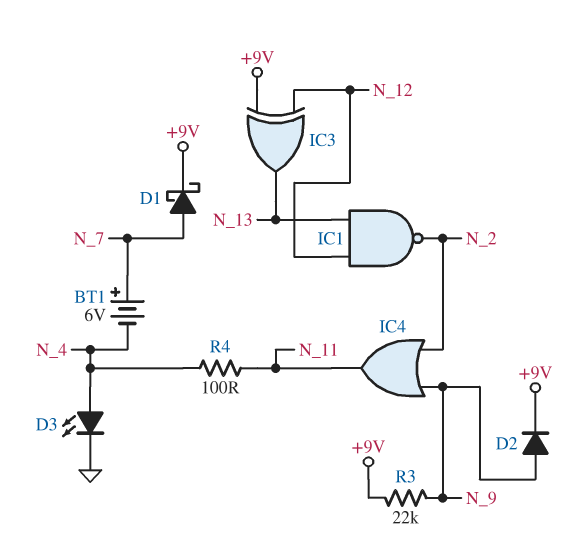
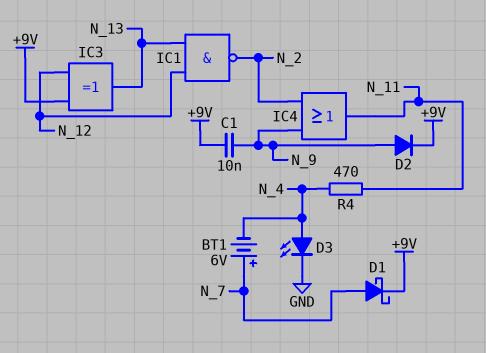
C1: none -> 10nF (+9V, N_9)
R3: 22k (+9V, N_9) -> none
R4: 100 (N_4, N_11) -> 470 (N_4, N_11)

